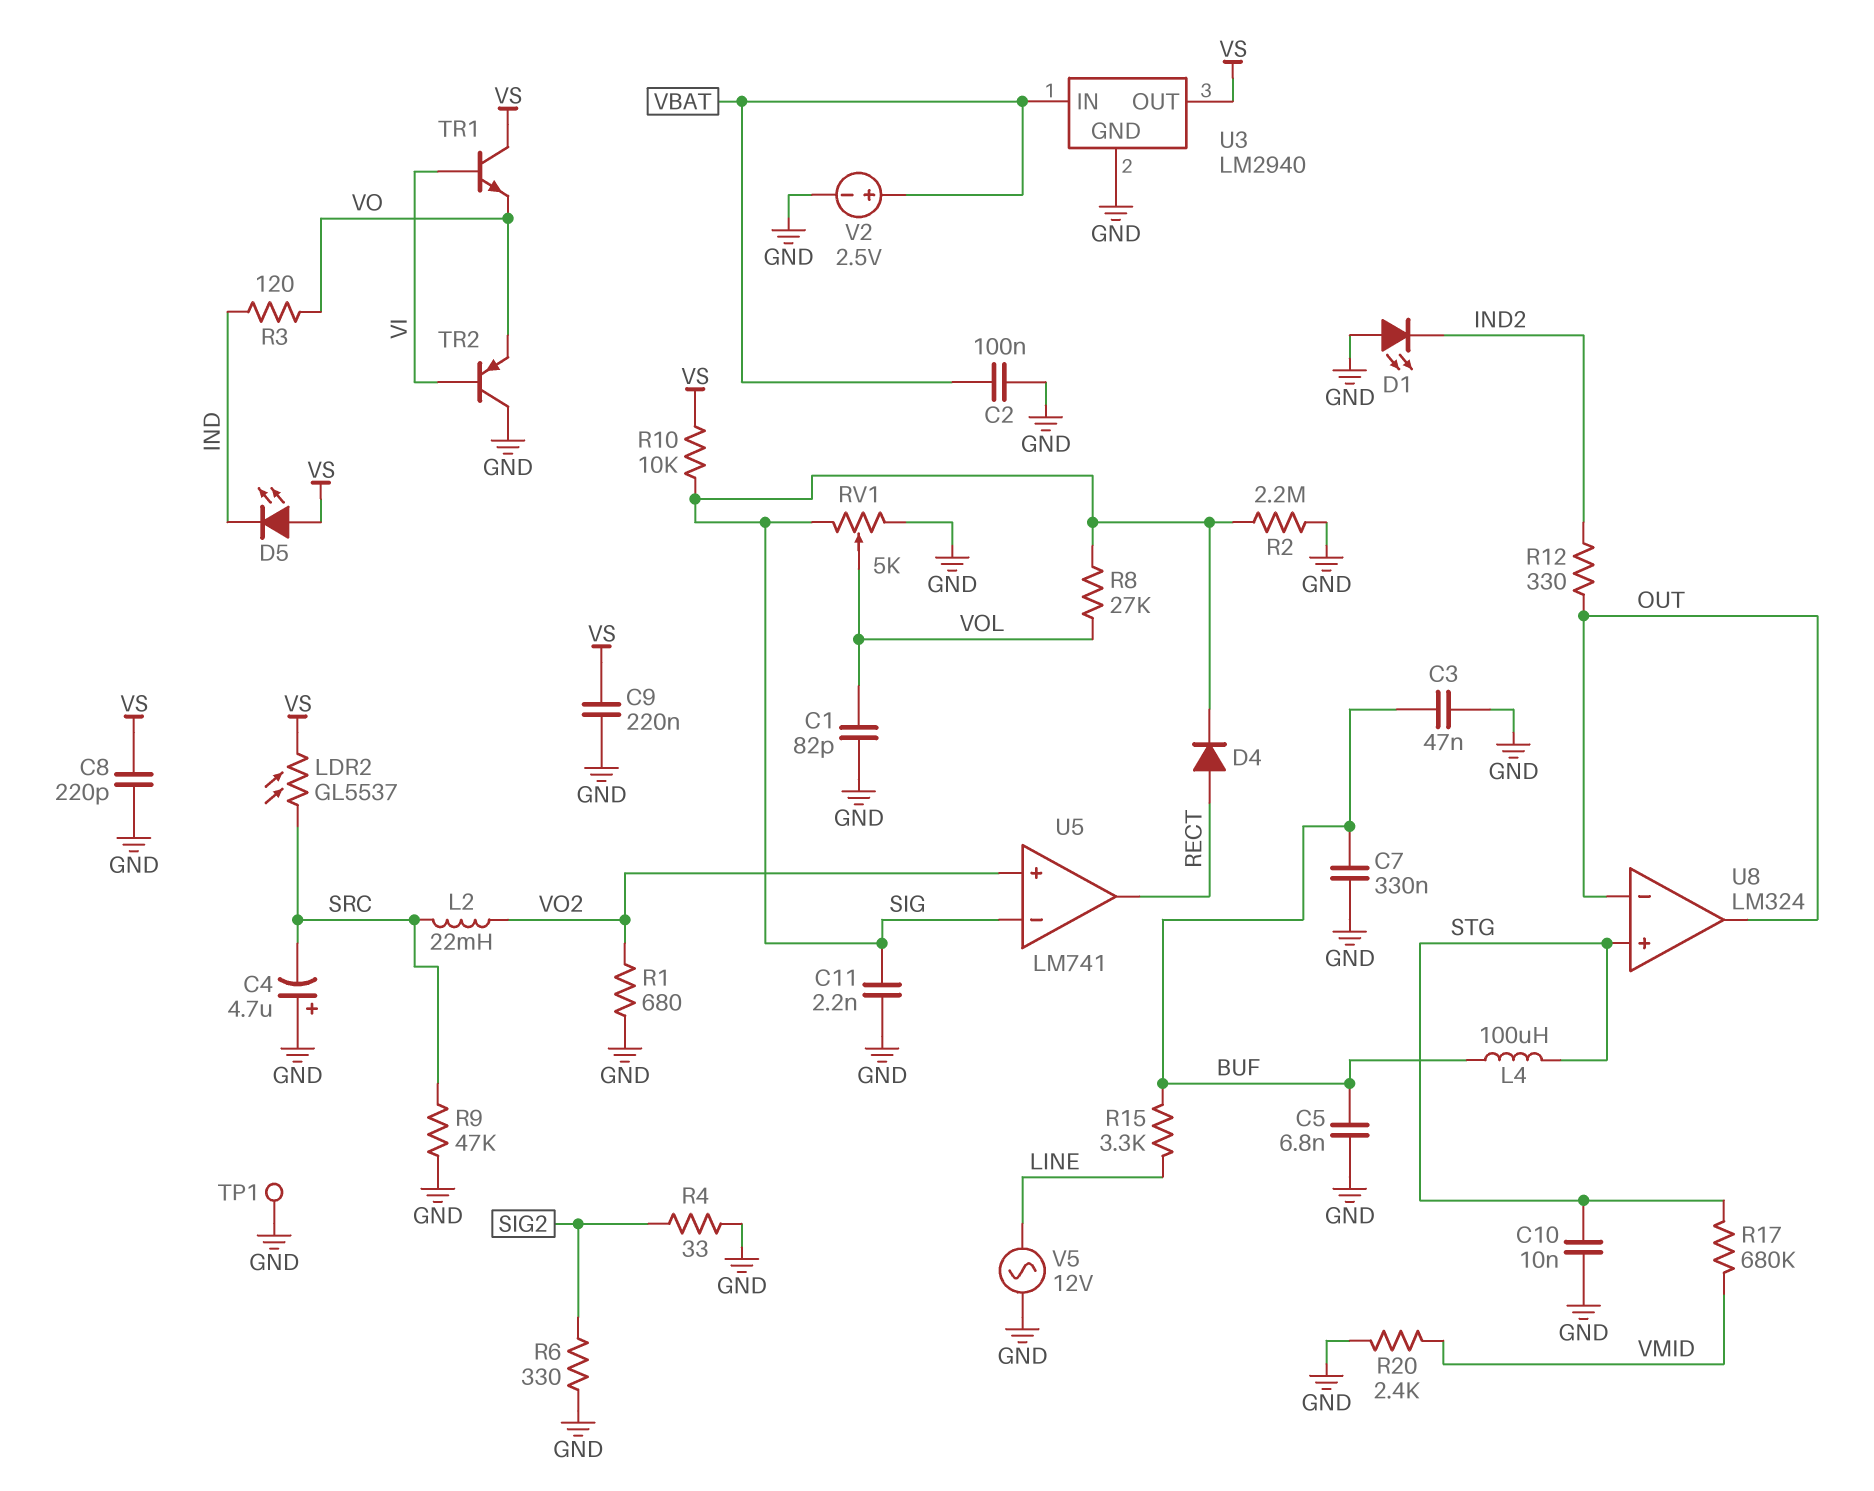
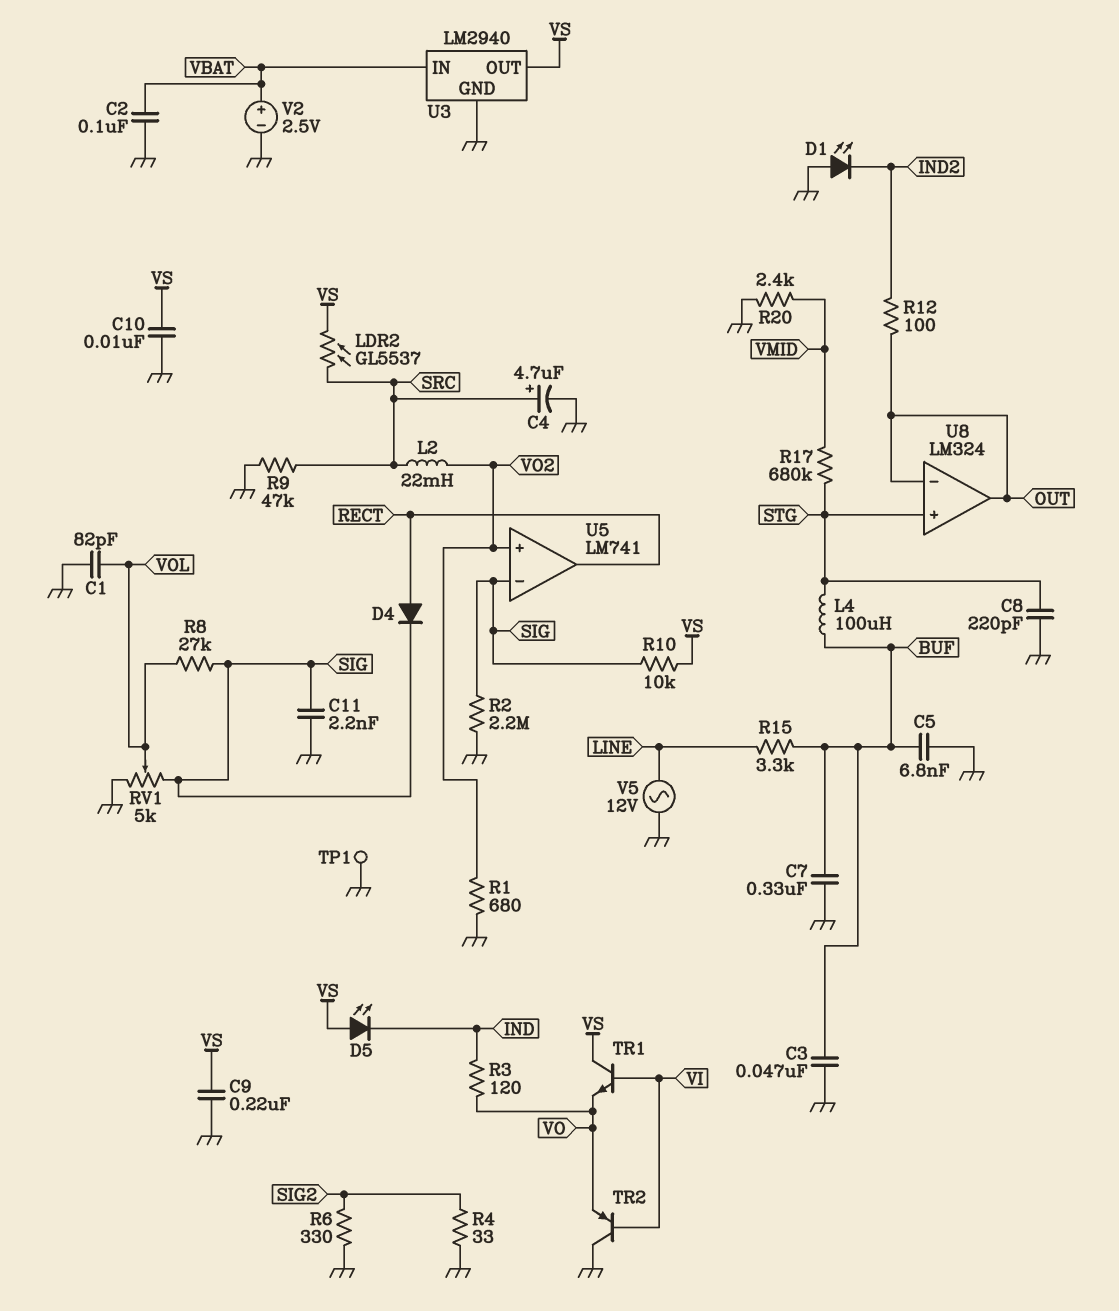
C4: 4.7uF (plus GND, minus SRC) -> 4.7uF (plus SRC, minus GND)
C8: 220pF (GND, VS) -> 220pF (GND, STG)
C10: 10nF (GND, STG) -> 10nF (GND, VS)
R12: 330 (IND2, OUT) -> 100 (IND2, OUT)

